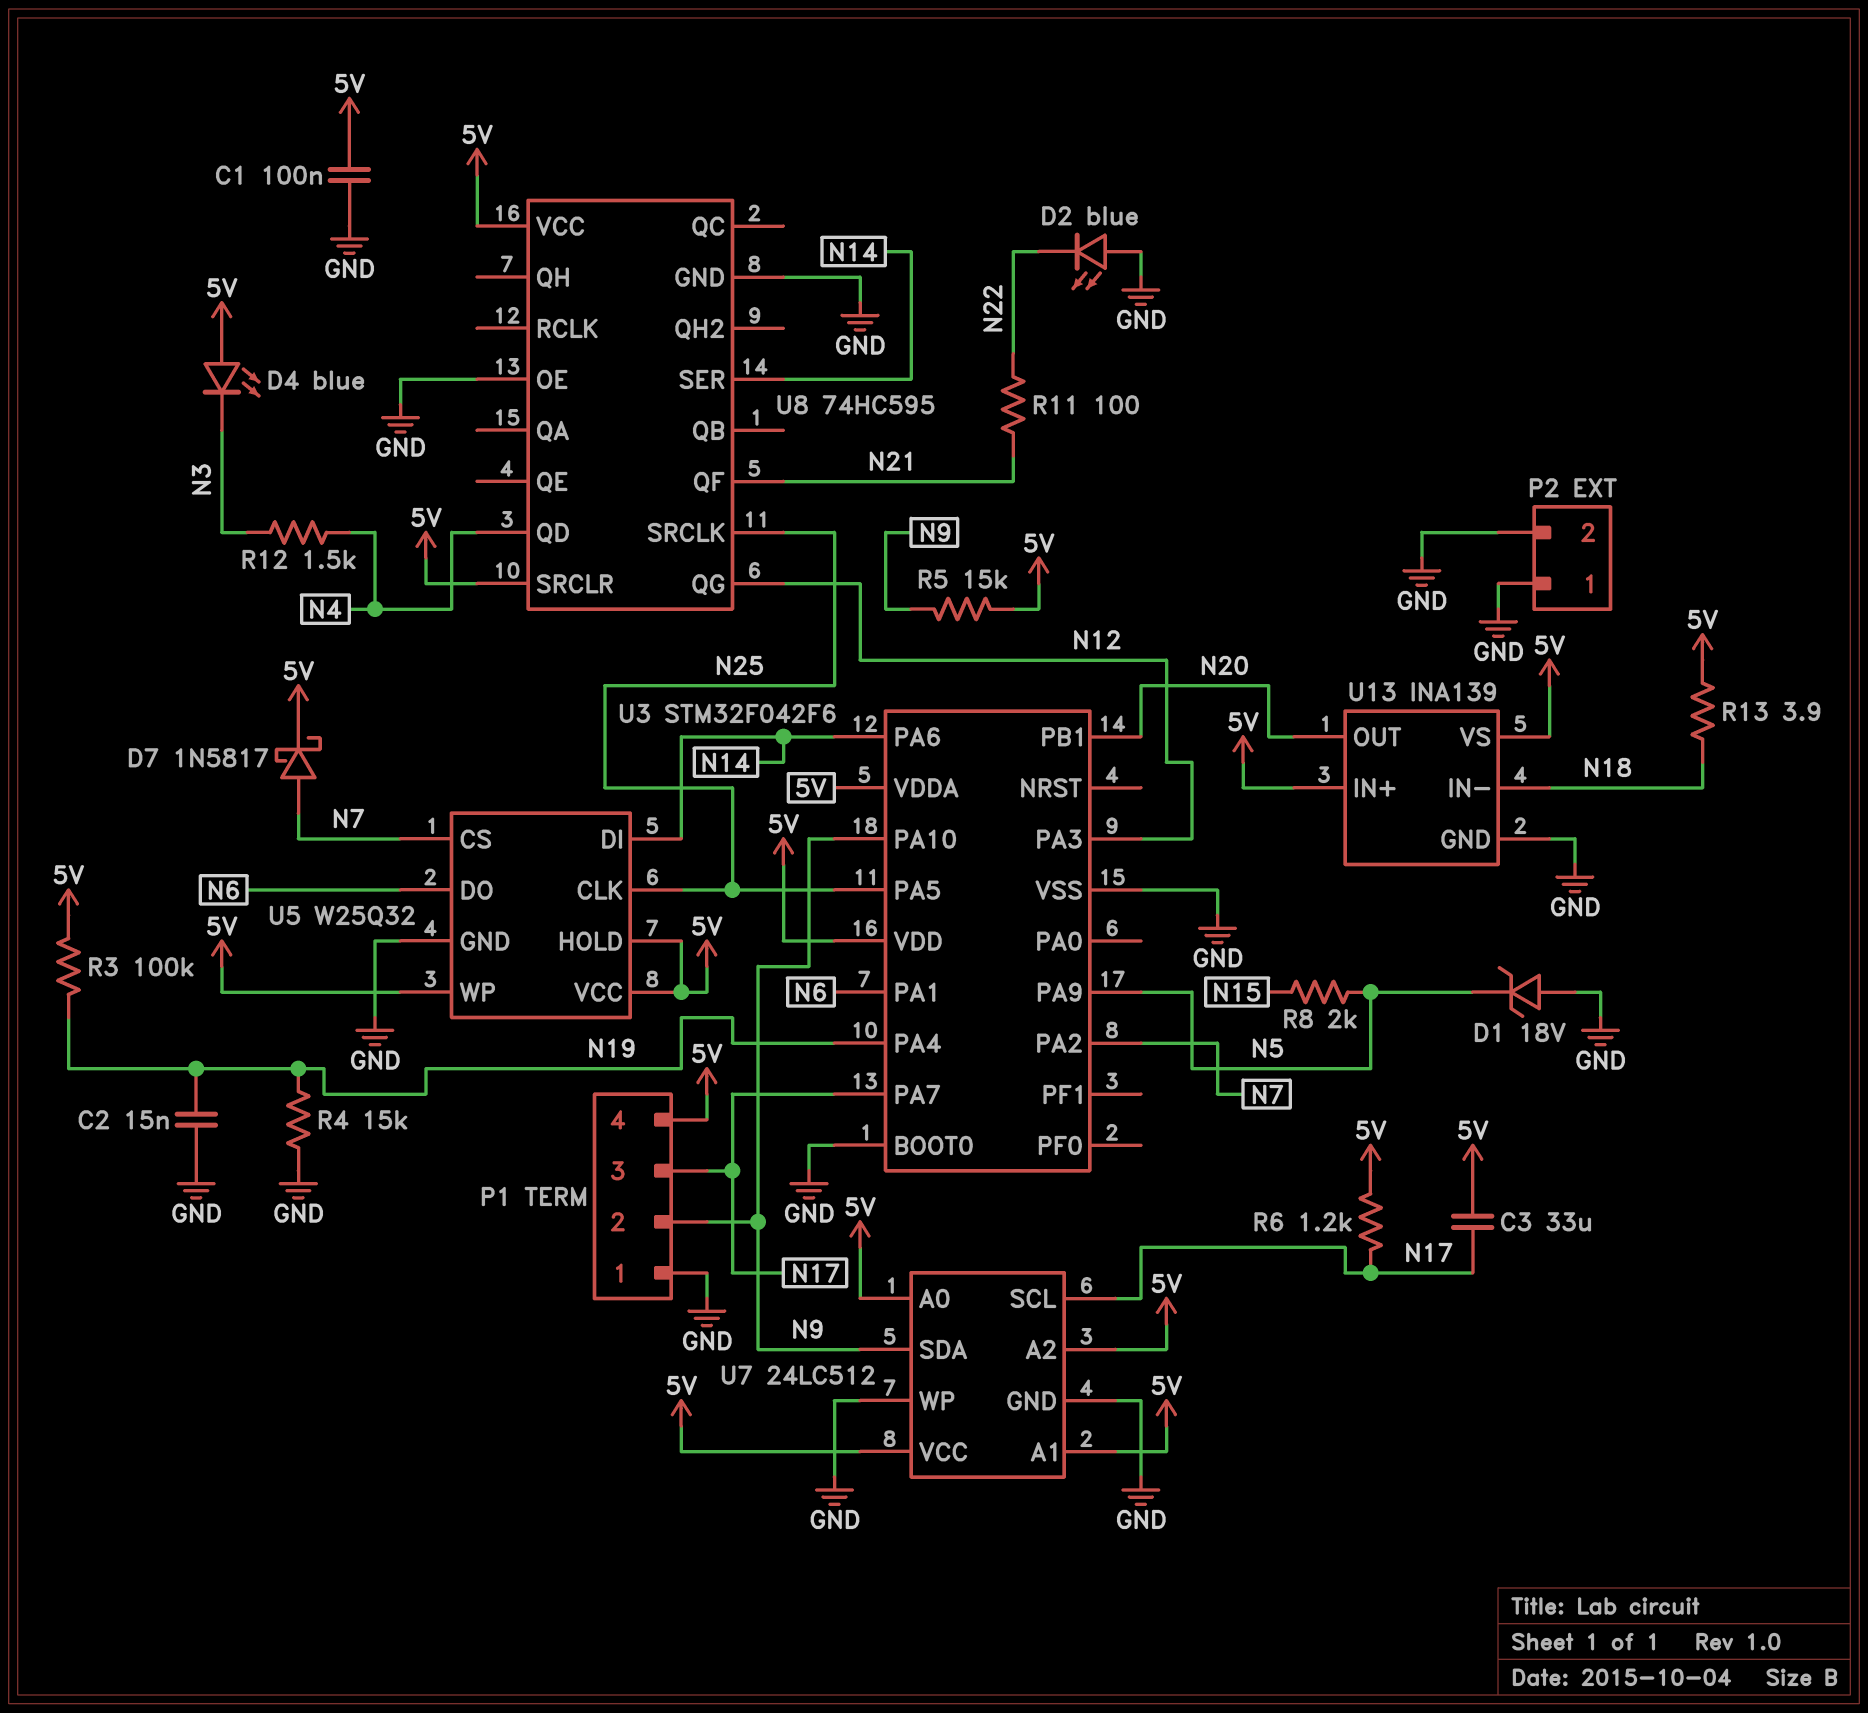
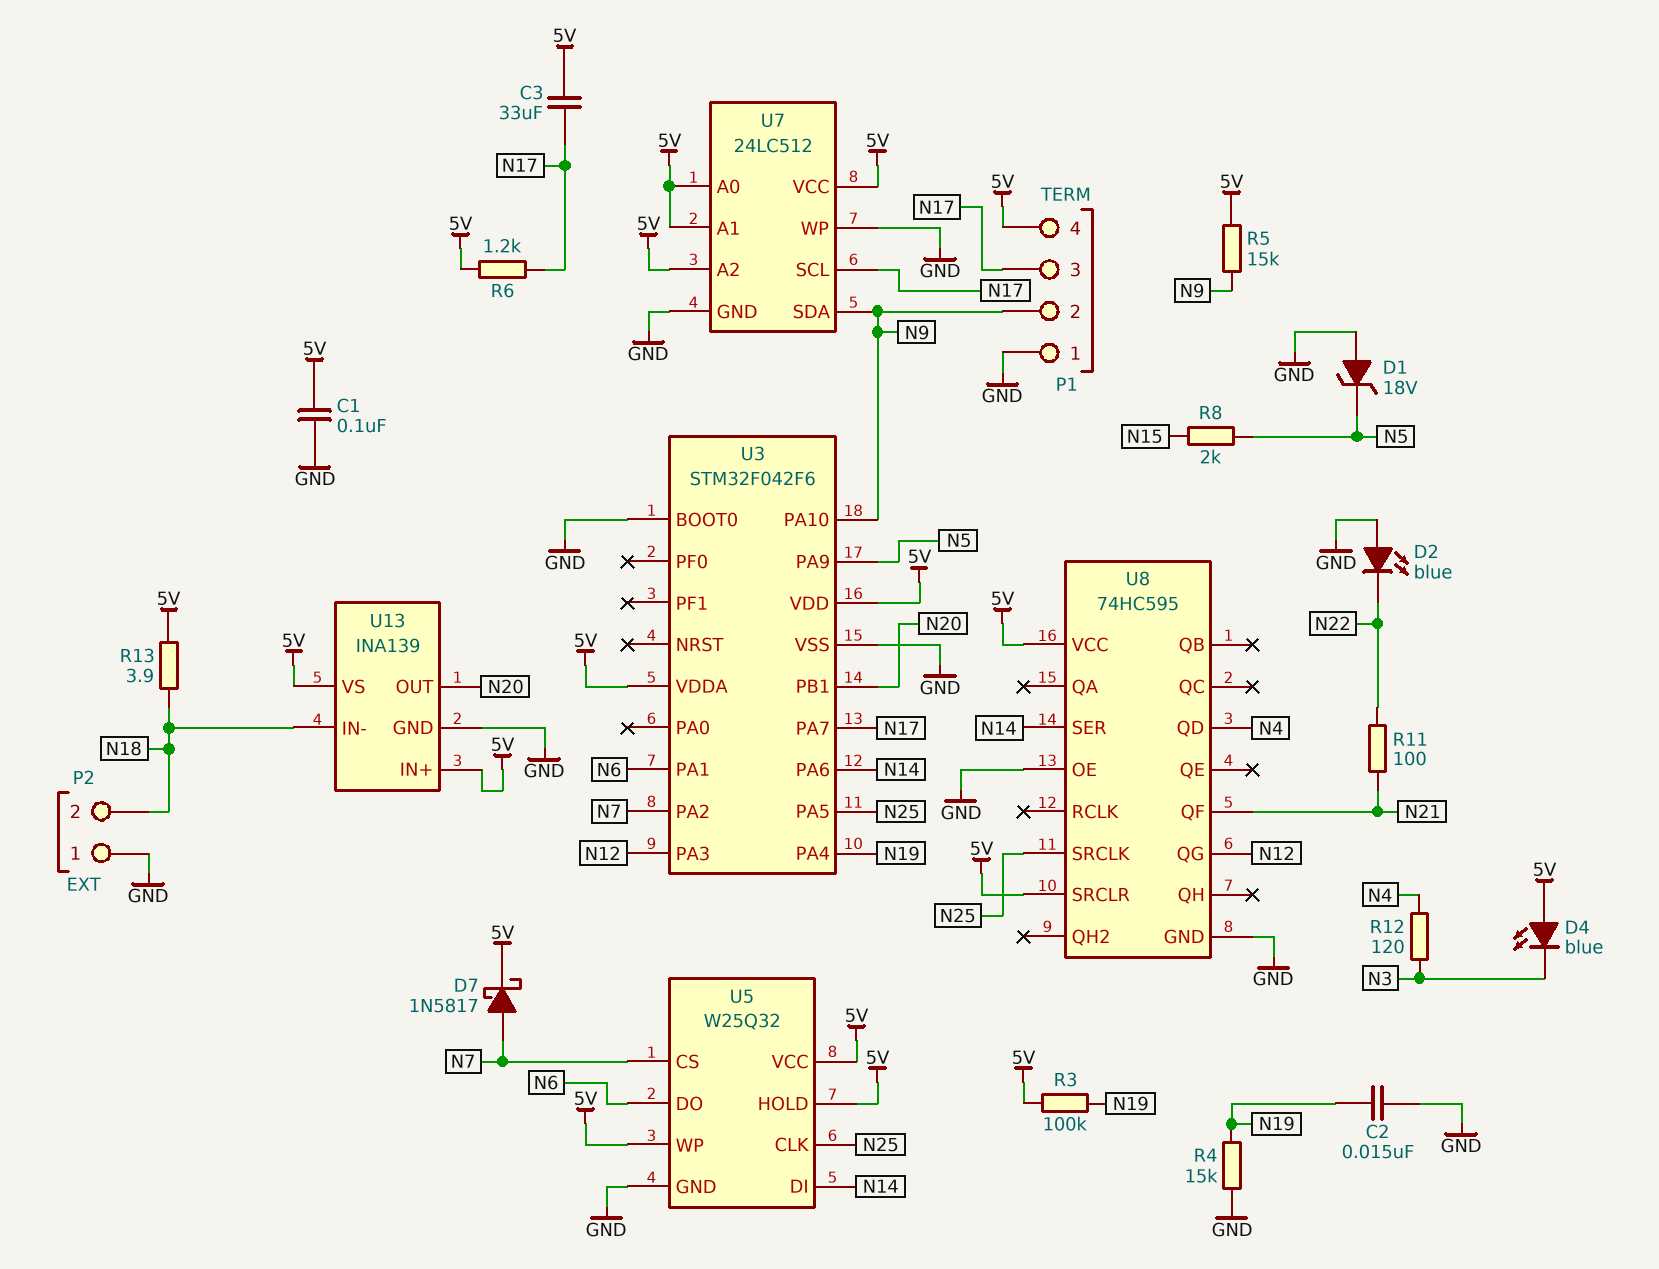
P2 pin 2: GND -> N18
R12: 1.5k (N3, N4) -> 120 (N3, N4)

